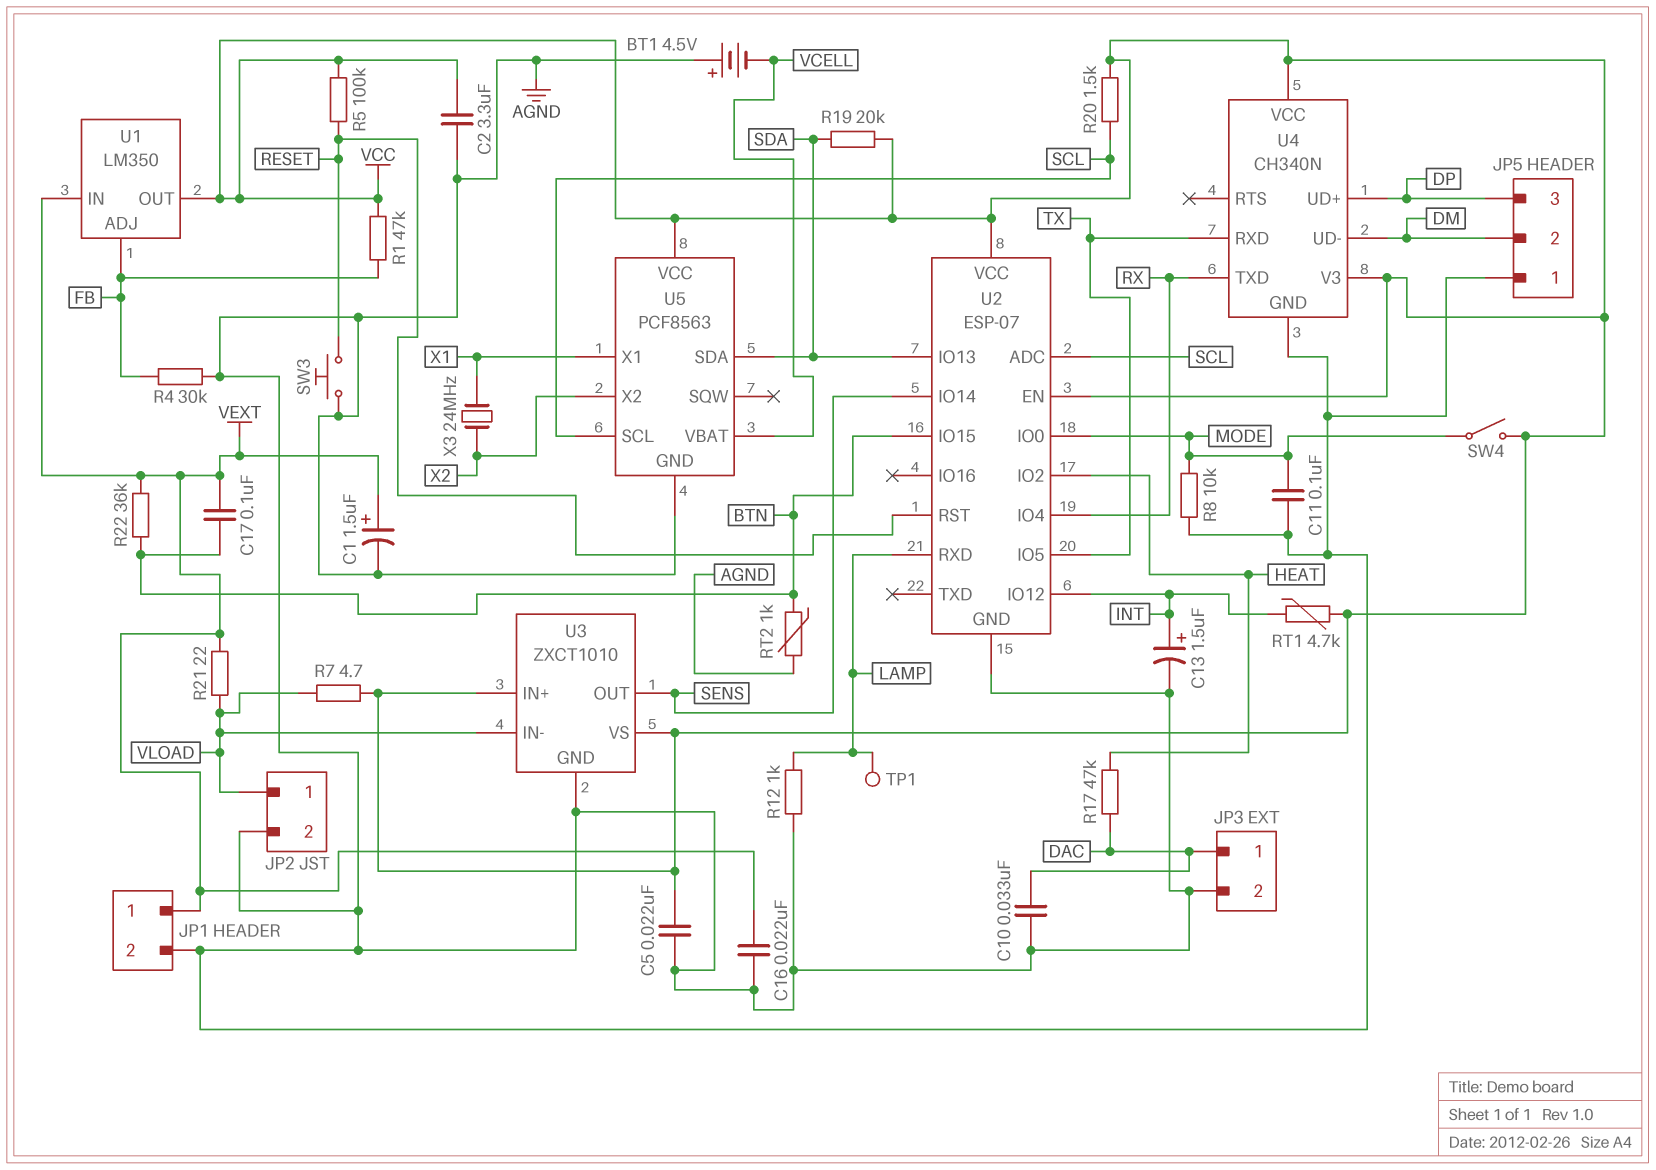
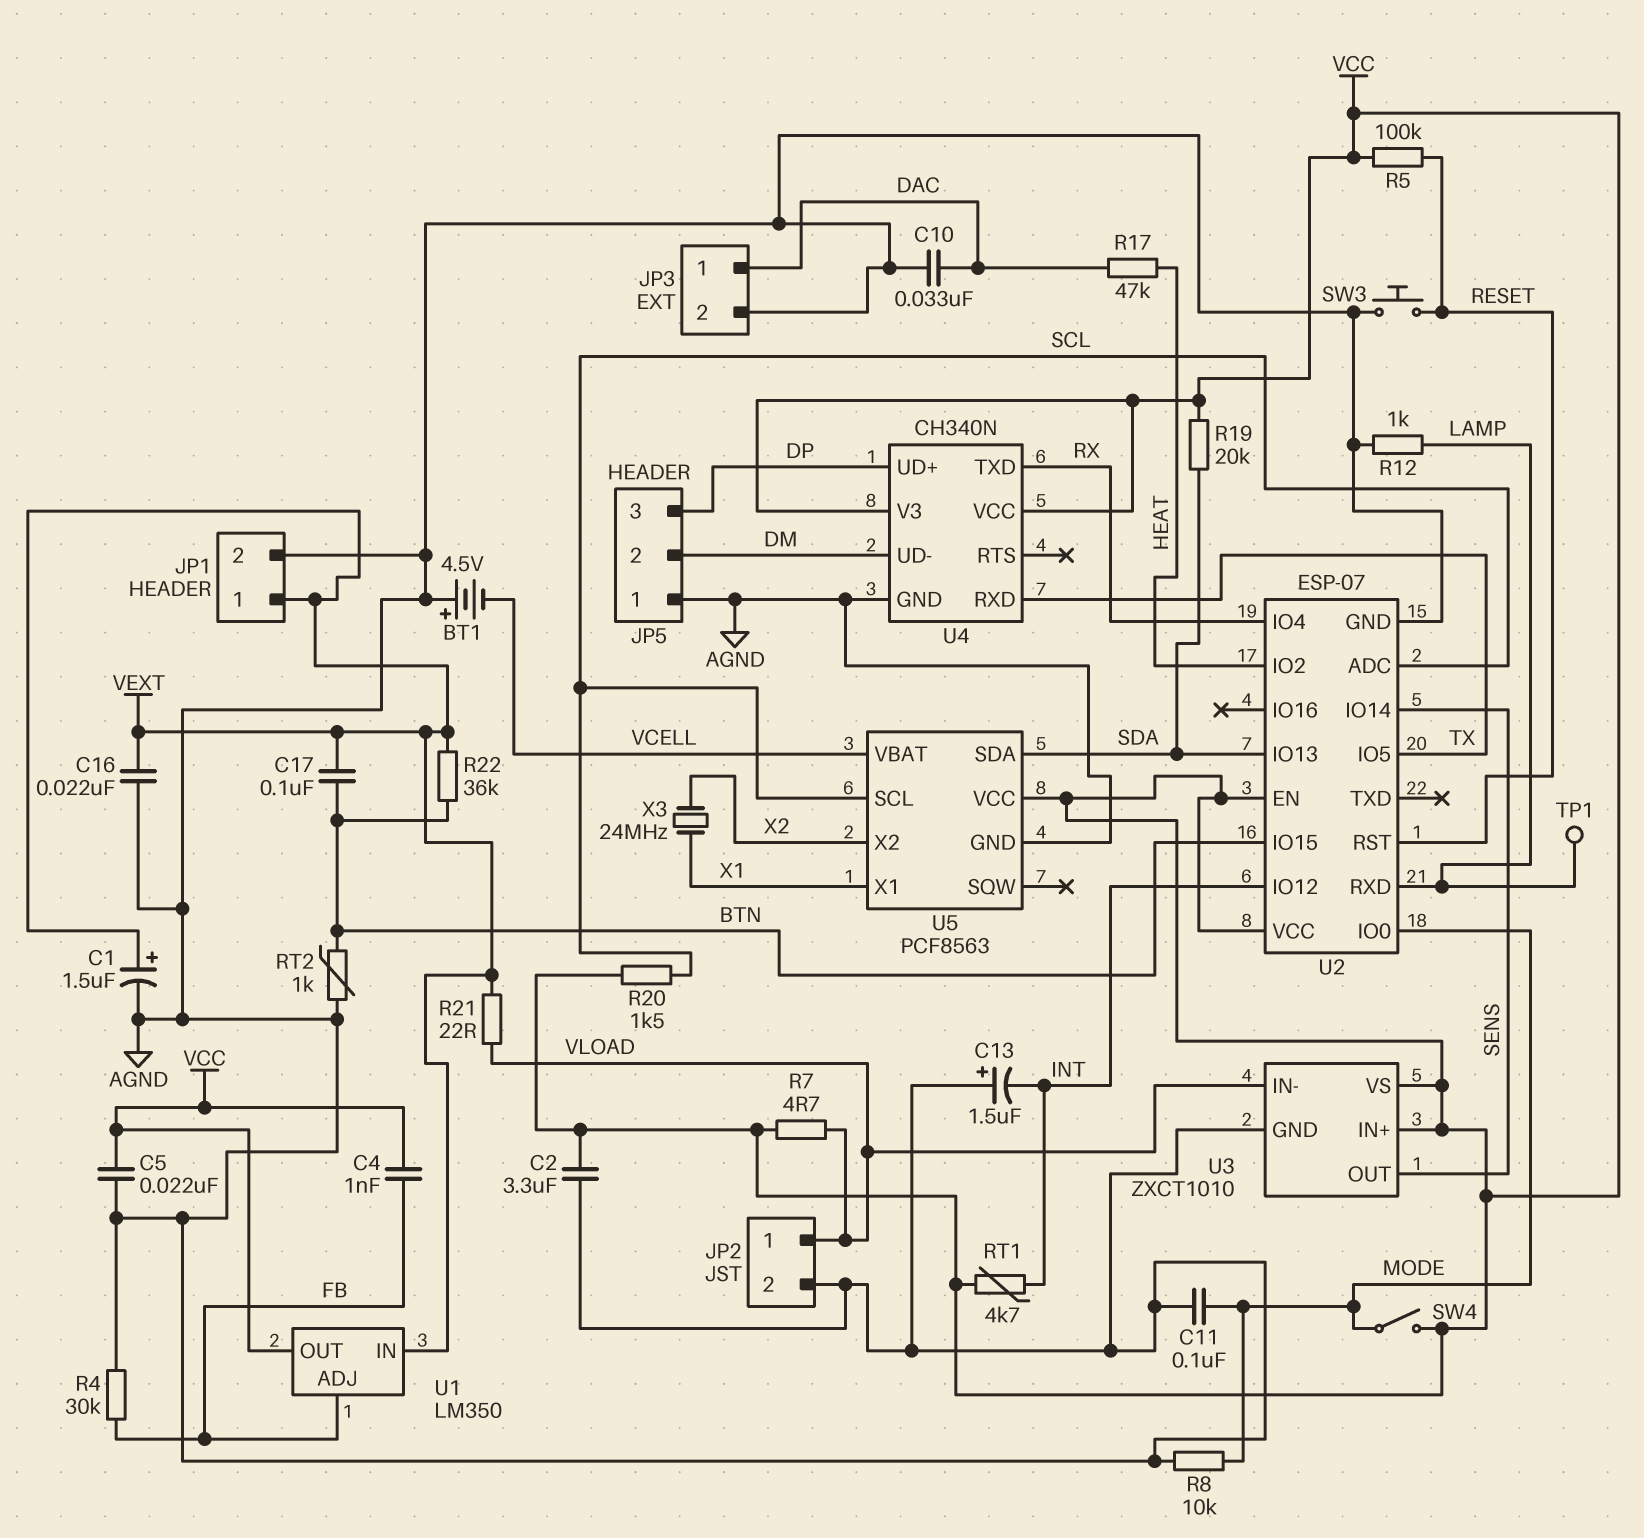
C4: none -> 1nF (FB, VCC)
C13: 1.5uF (plus INT, minus AGND) -> 1.5uF (plus AGND, minus INT)
R1: 47k (FB, VCC) -> none

